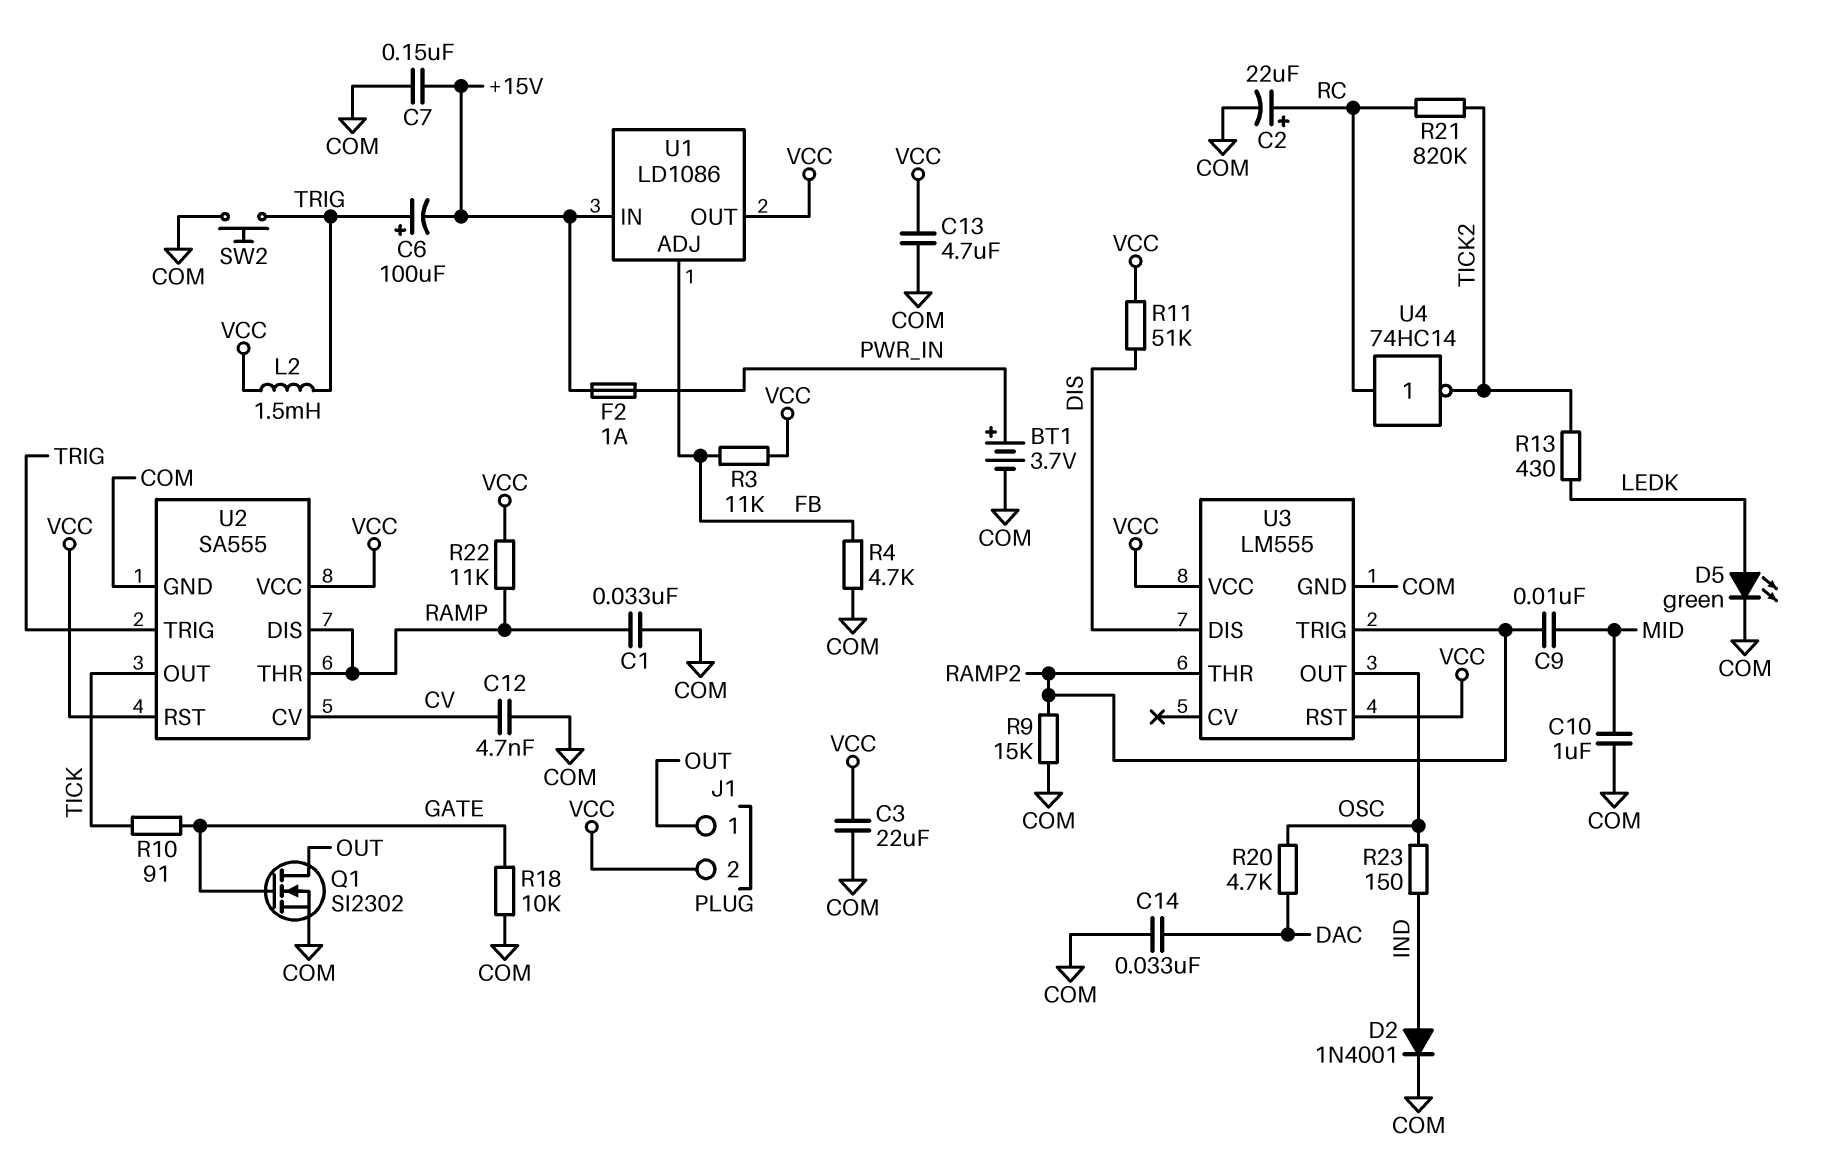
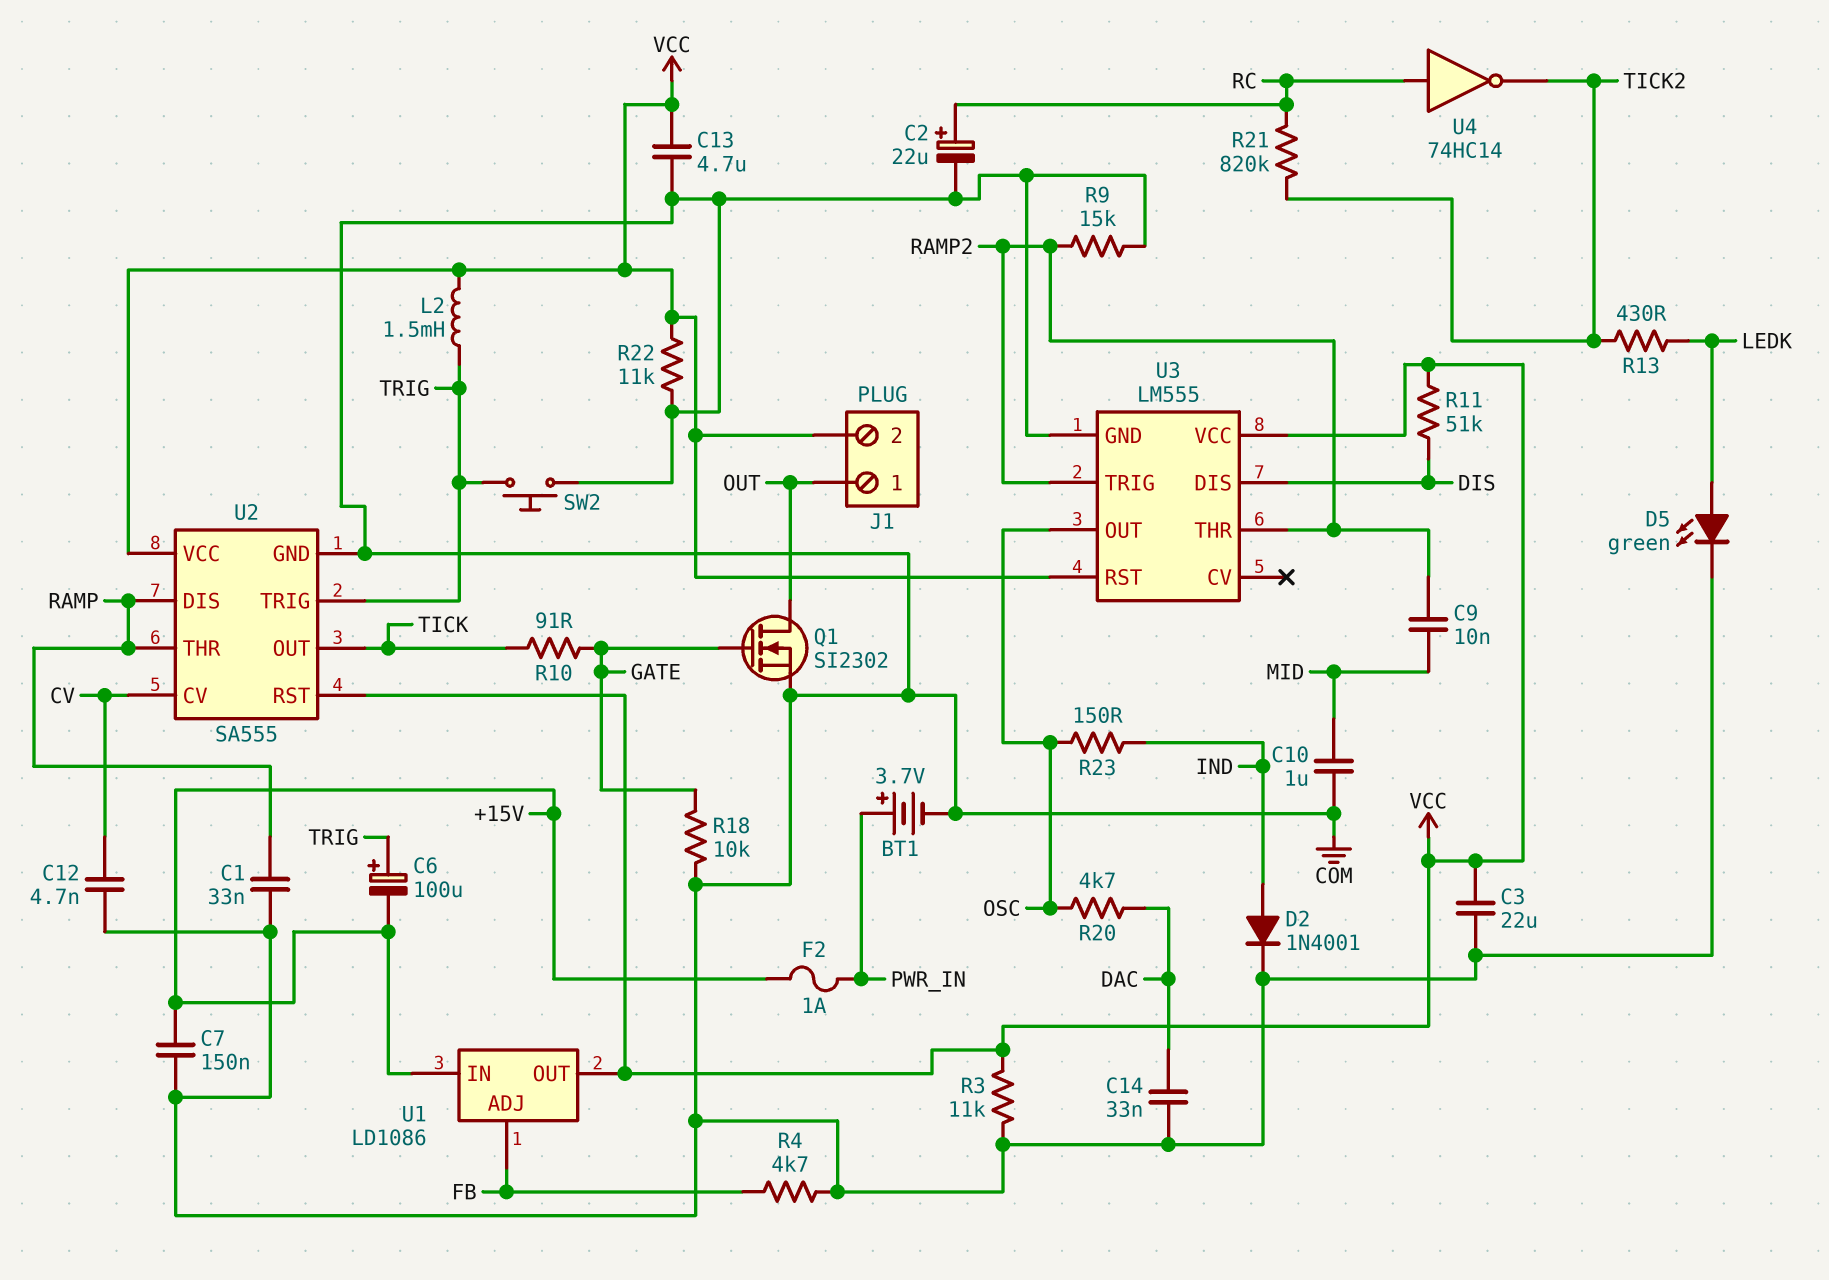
R3: 11k (FB, VCC) -> 11k (COM, VCC)
R22: 11k (RAMP, VCC) -> 11k (COM, VCC)

